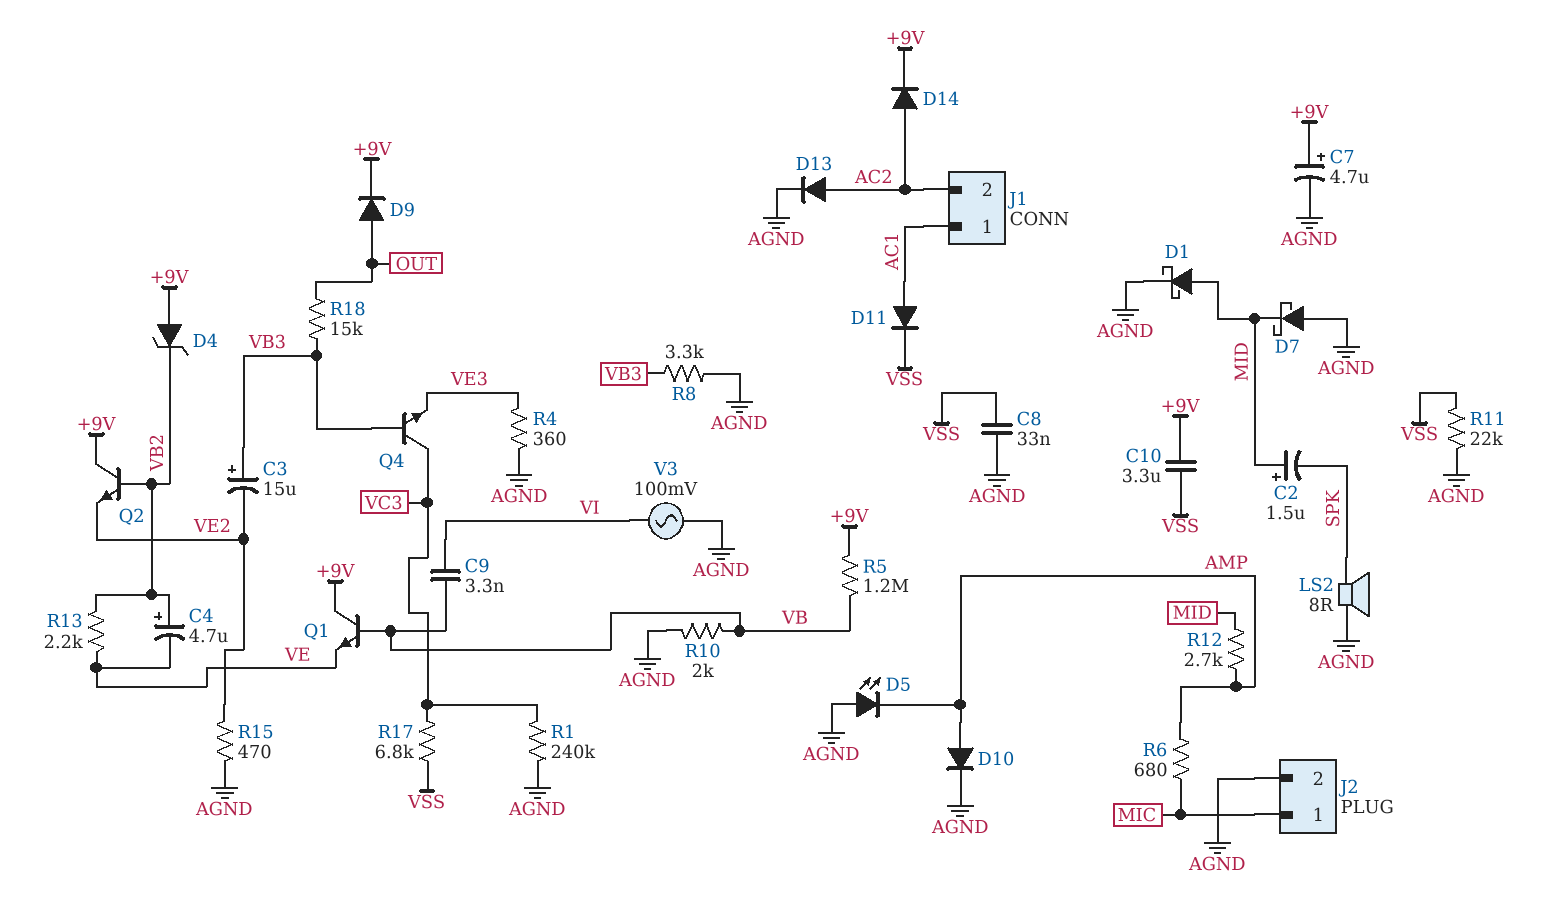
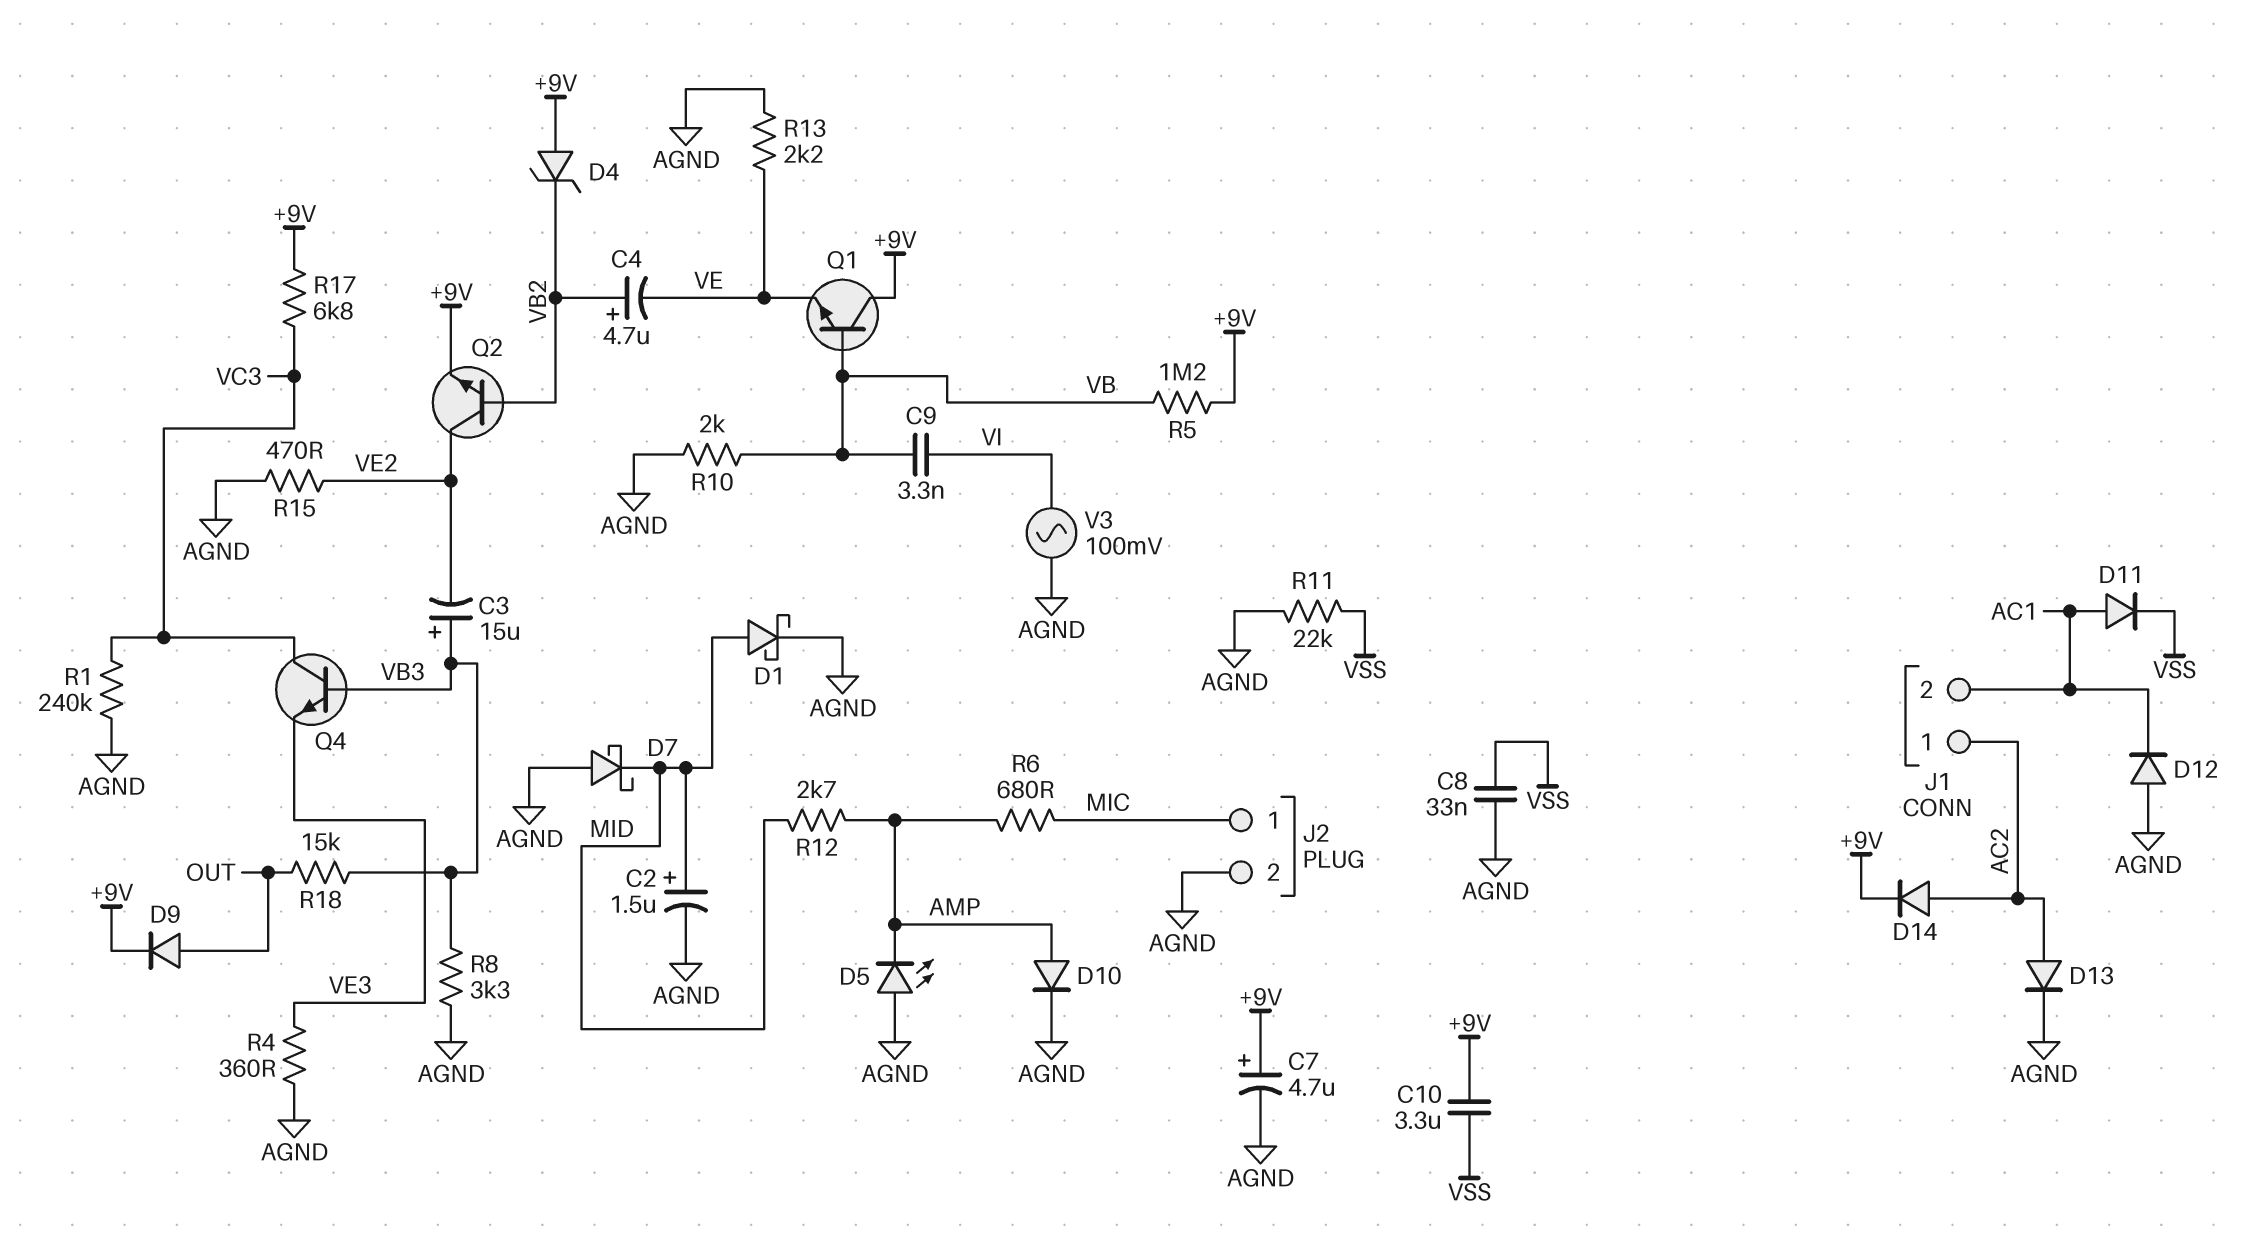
C2: 1.5uF (plus MID, minus SPK) -> 1.5uF (plus MID, minus AGND)
D12: none -> diode (A AGND, K AC1)
J1 pin 1: AC1 -> AC2
J1 pin 2: AC2 -> AC1
LS2: speaker 8R (AGND, SPK) -> none
Q2: NPN (B VB2, C +9V, E VE2) -> NPN (B VB2, C VE2, E +9V)
R13: 2.2k (VB2, VE) -> 2.2k (AGND, VE)
R17: 6.8k (VC3, VSS) -> 6.8k (+9V, VC3)

